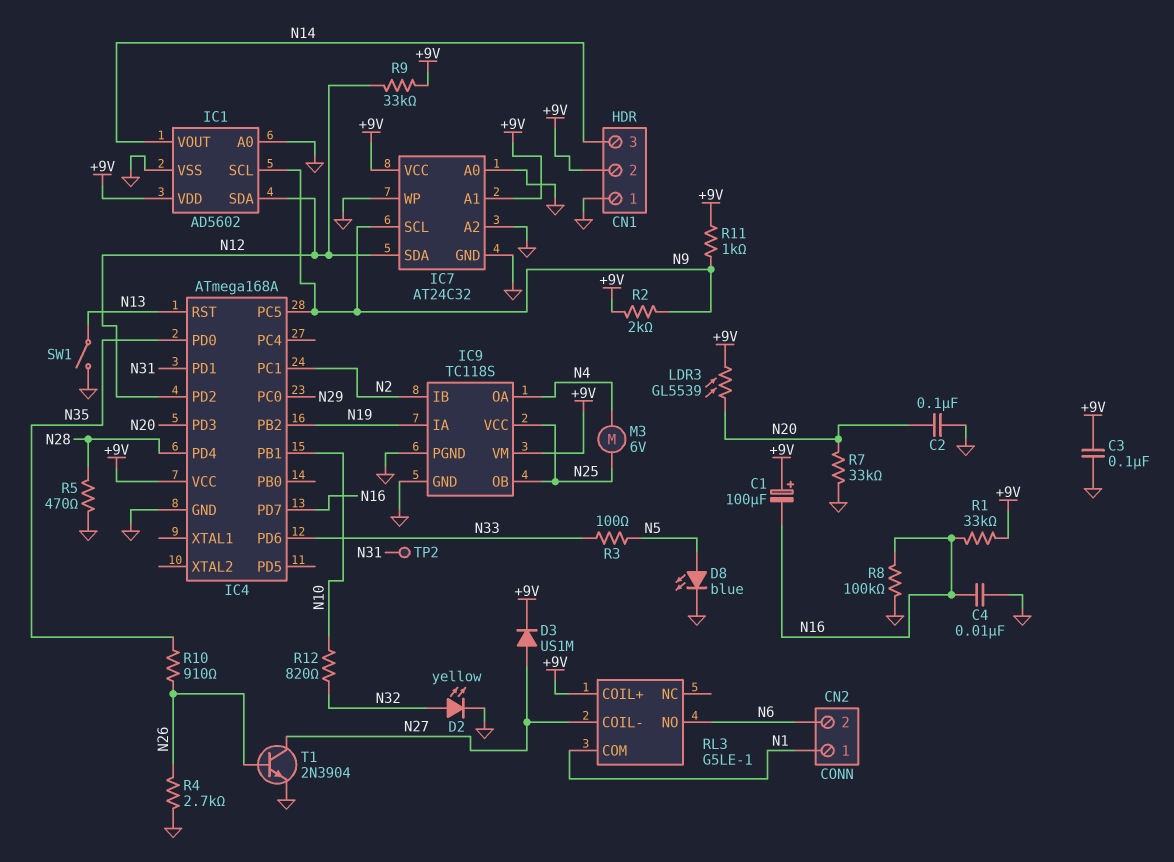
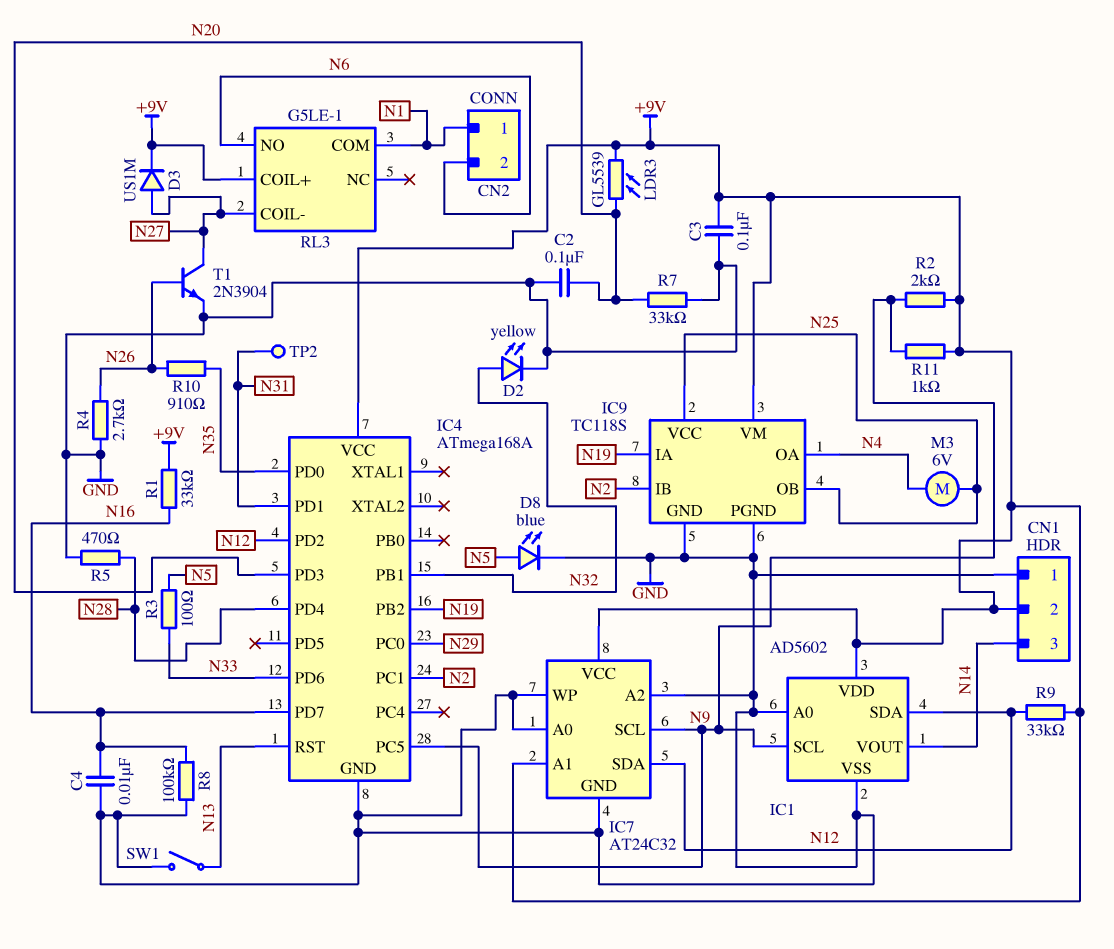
C1: 100uF (plus +9V, minus N16) -> none
IC4 pin PB1: N10 -> N32
R12: 820 (N10, N32) -> none

